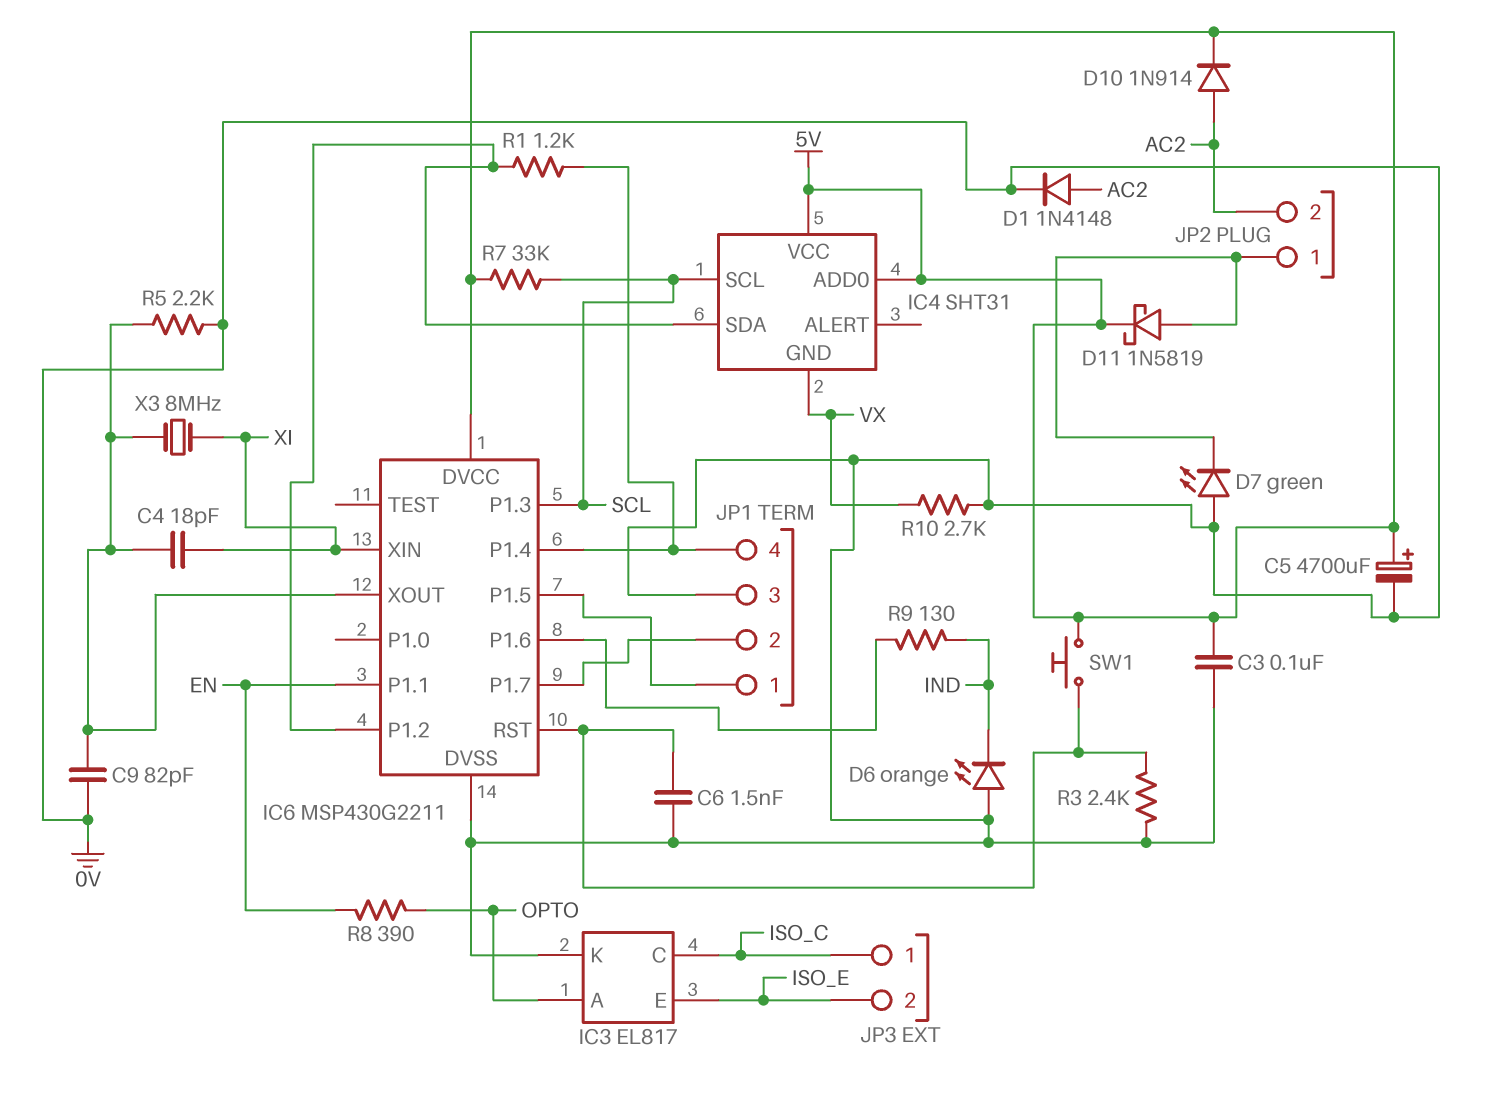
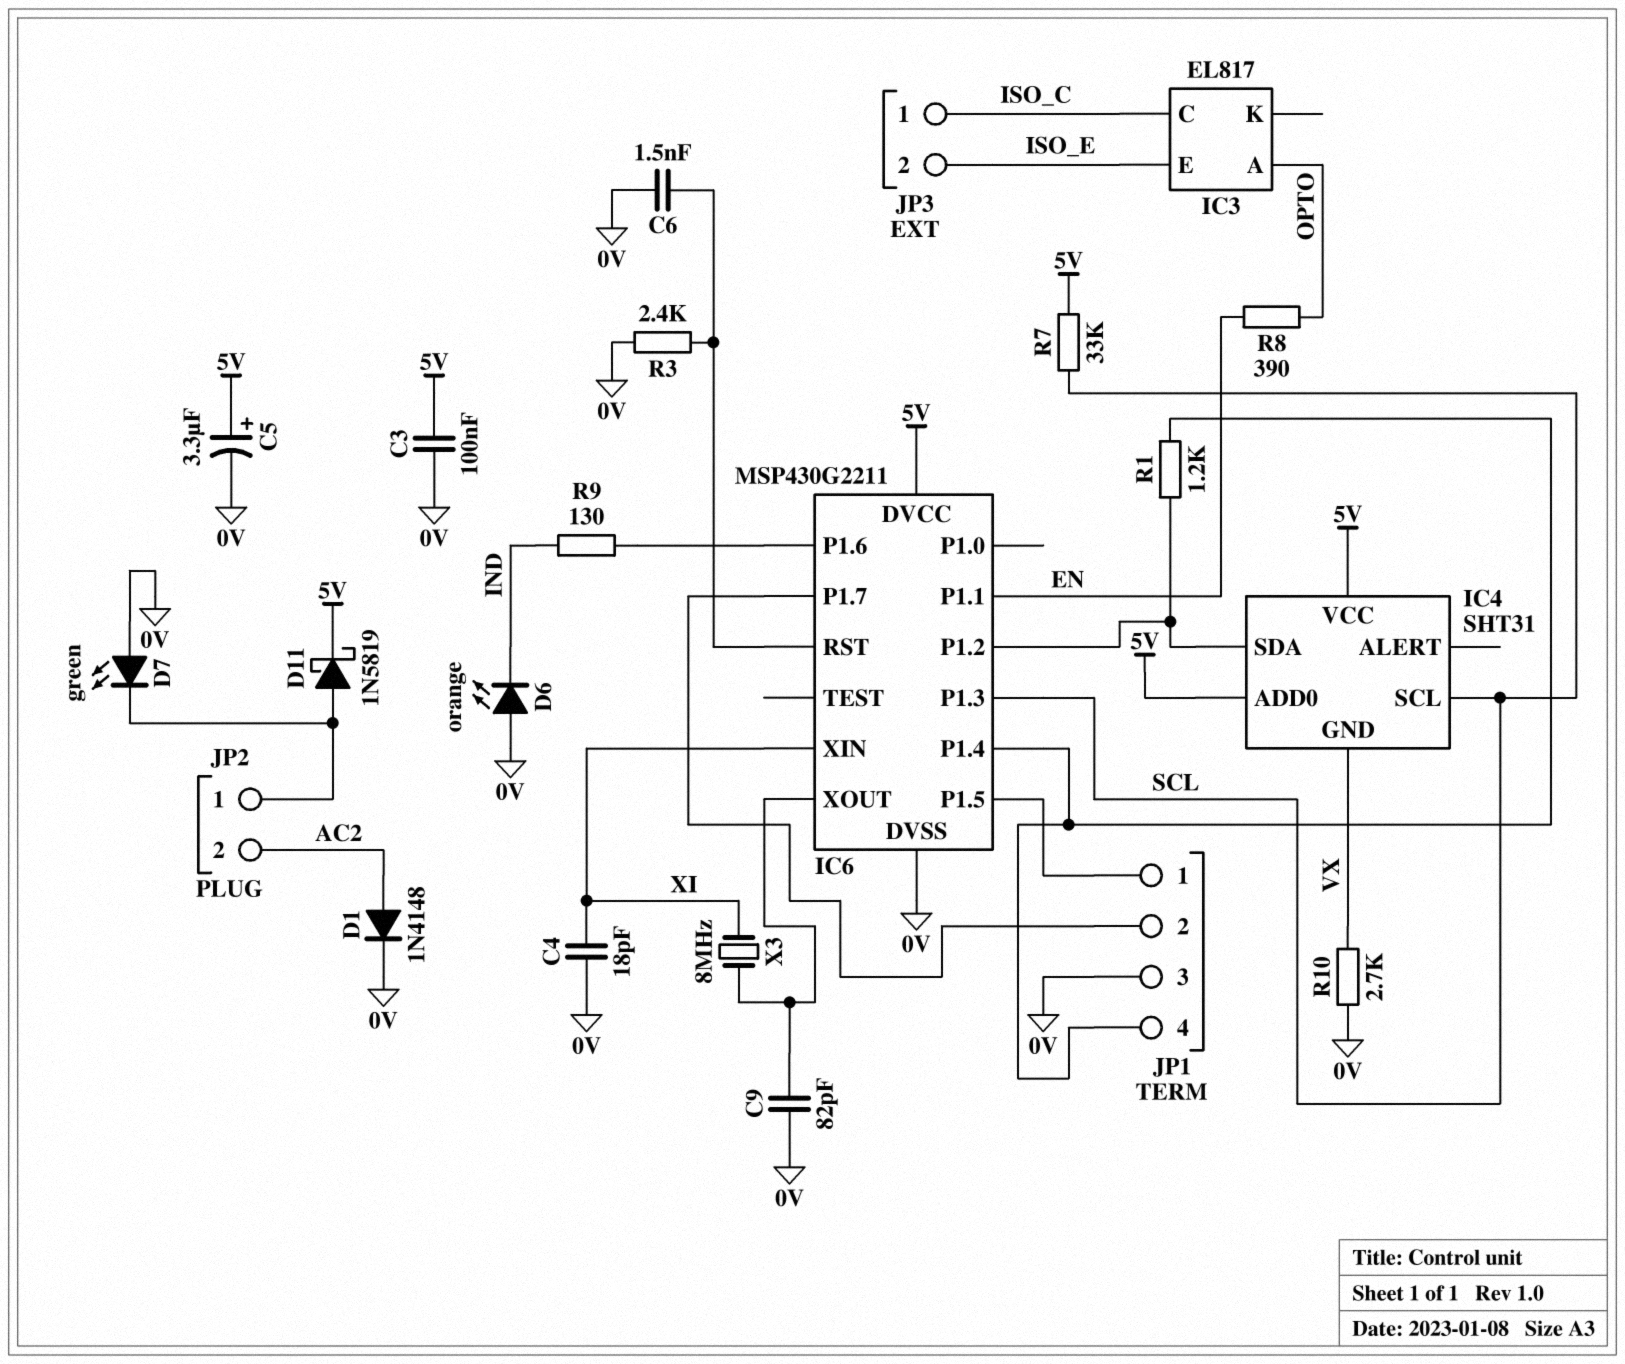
C4: 18pF (IC6/XOUT, XI) -> 18pF (0V, XI)
C5: 4700uF (plus 5V, minus 0V) -> 3.3uF (plus 5V, minus 0V)
D10: diode 1N914 (A AC2, K 5V) -> none
IC3 pin K: 0V -> none
R5: 2.2k (0V, IC6/XOUT) -> none
SW1: button (5V, IC6/RST) -> none

